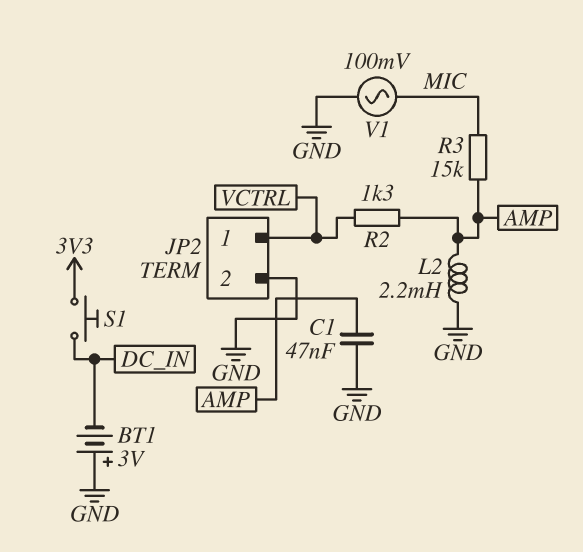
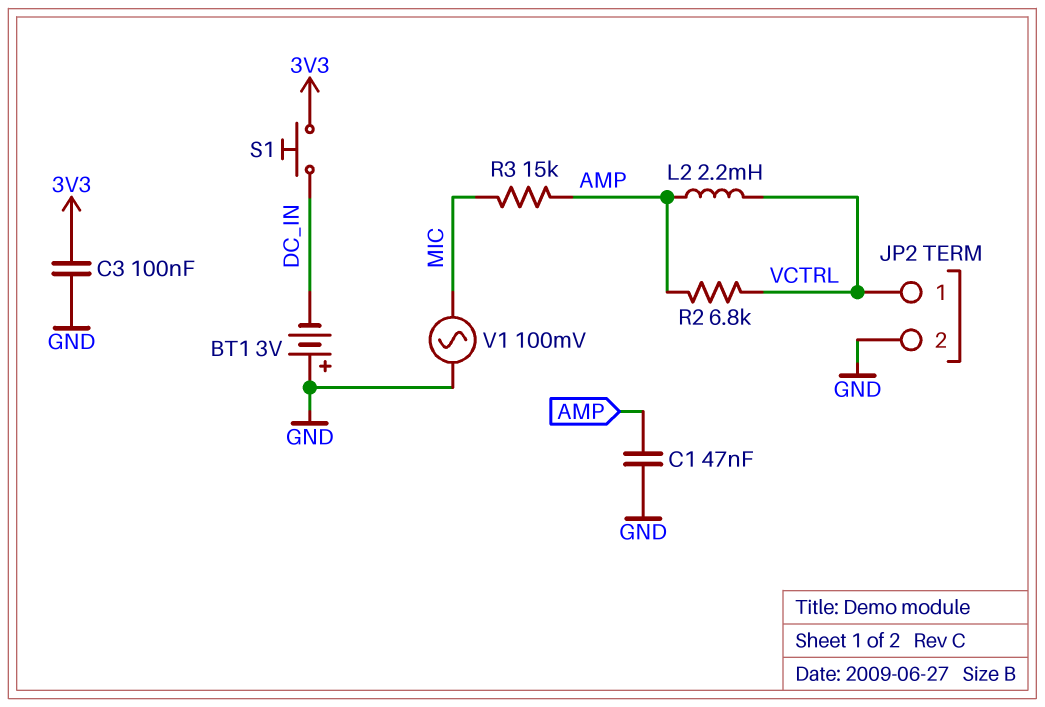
C3: none -> 100nF (3V3, GND)
L2: 2.2mH (AMP, GND) -> 2.2mH (AMP, VCTRL)
R2: 1.3k (AMP, VCTRL) -> 6.8k (AMP, VCTRL)

